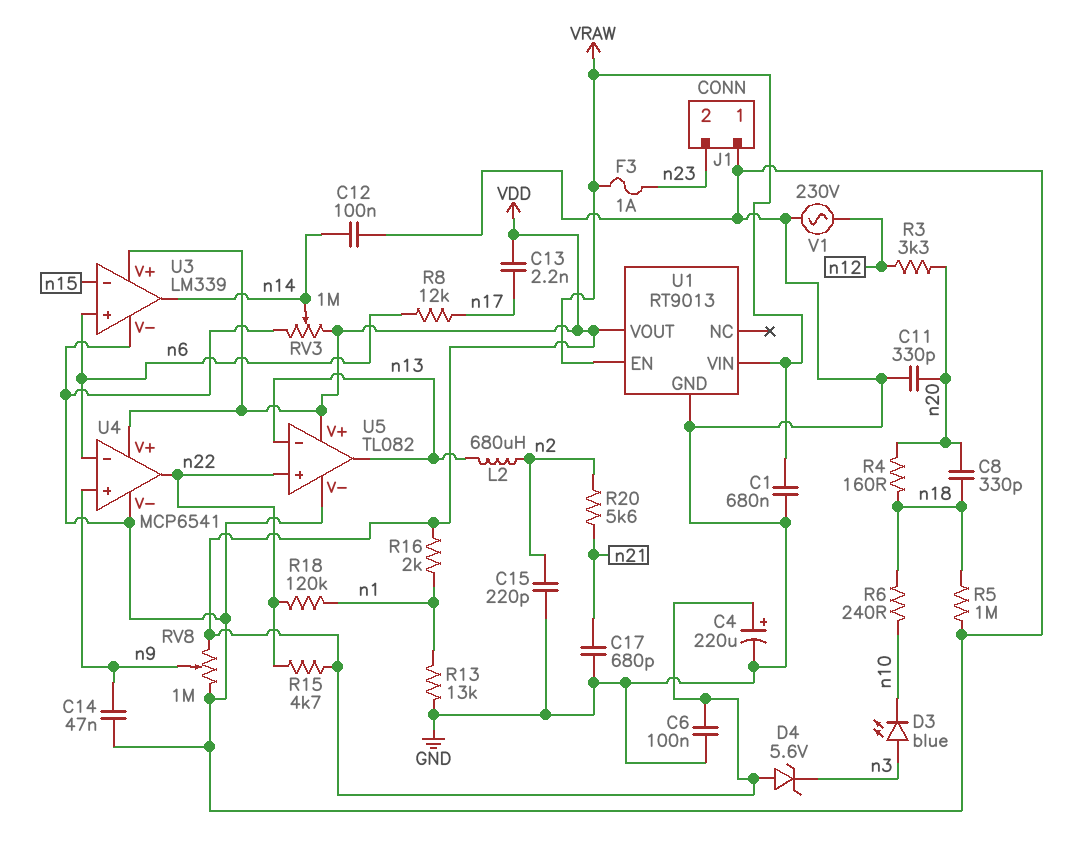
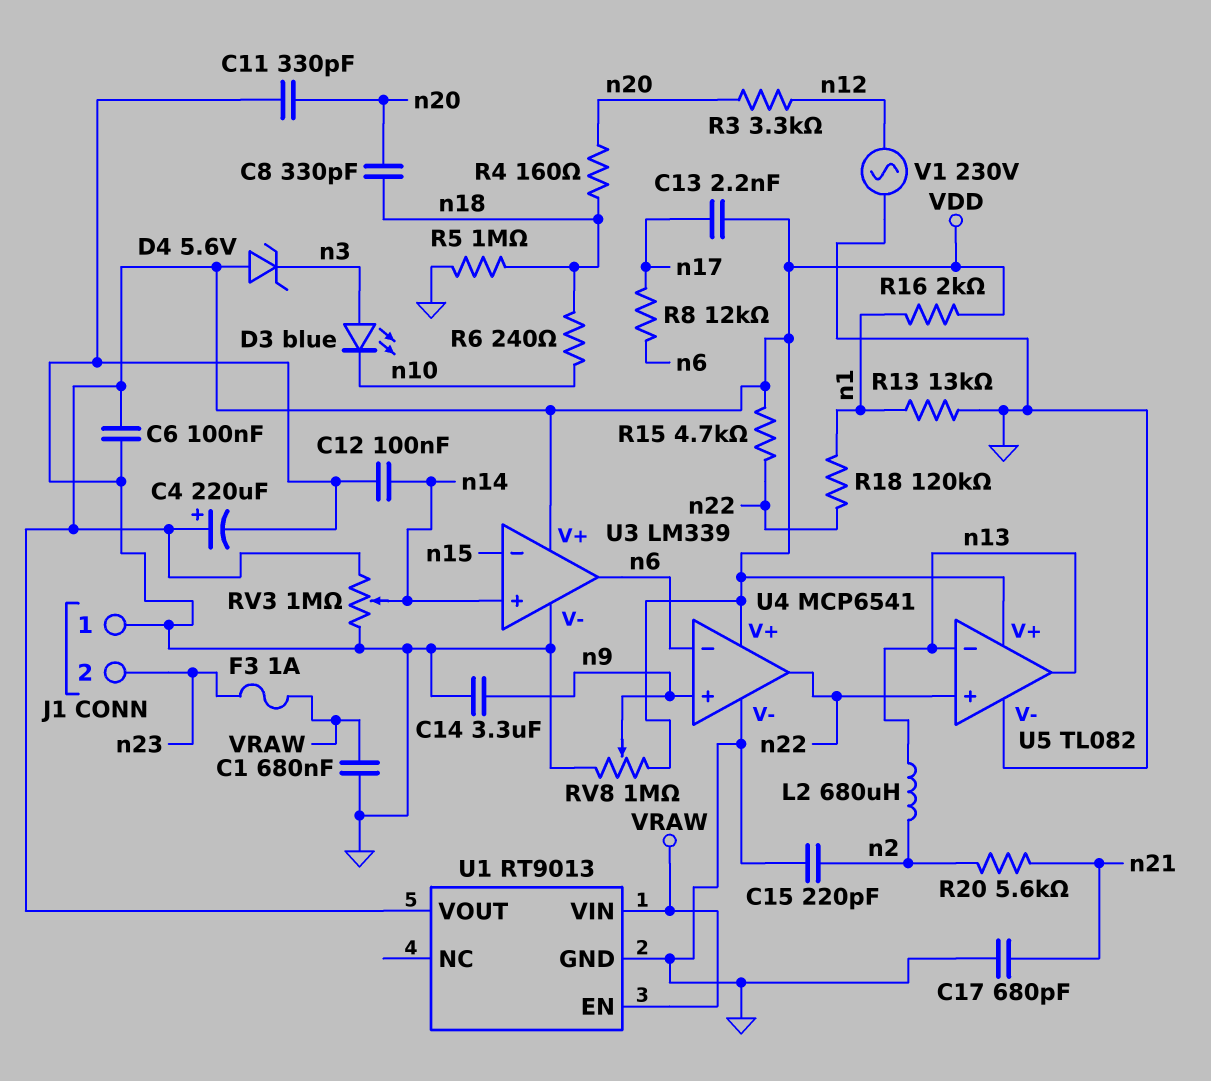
C14: 47nF (GND, n9) -> 3.3uF (GND, n9)
U3 pin in+: n6 -> n14
U3 pin out: n14 -> n6

